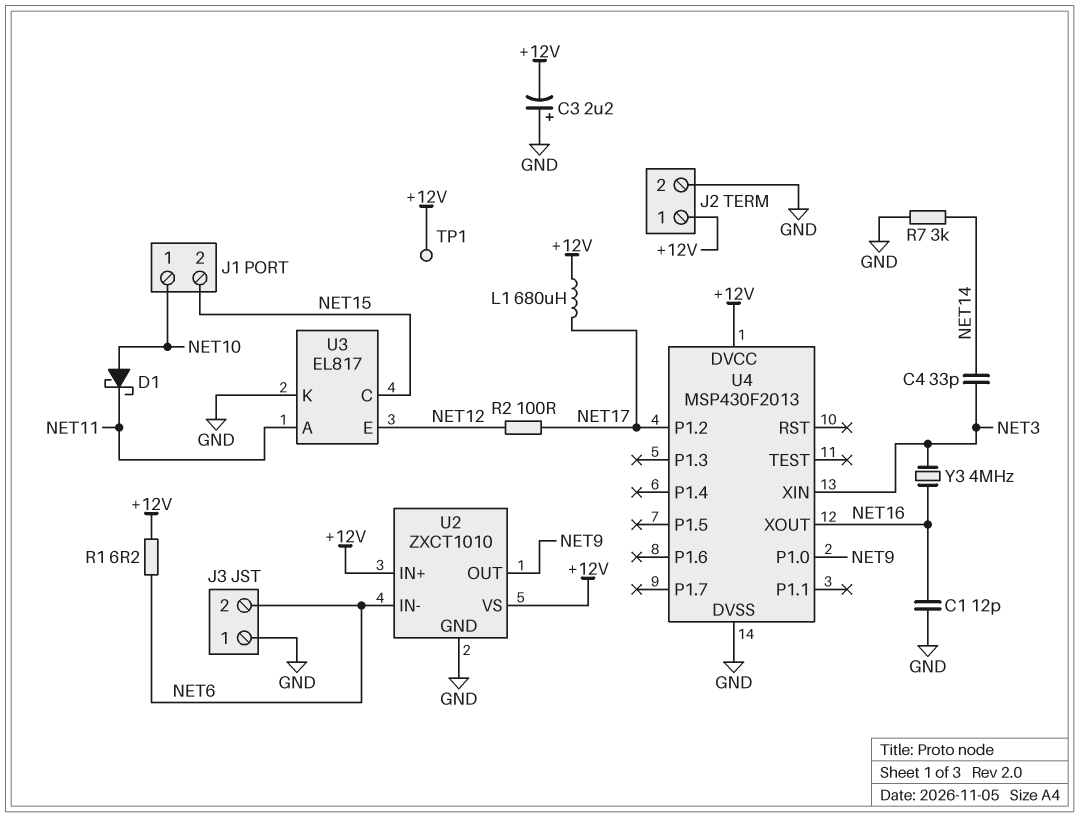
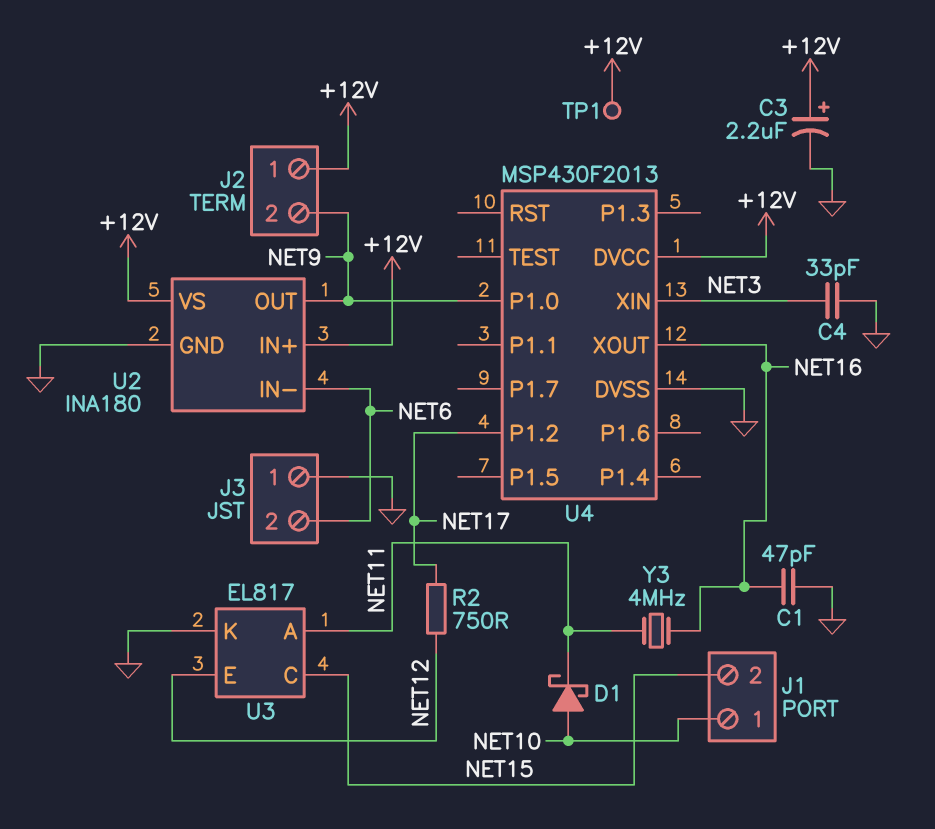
C1: 12pF (GND, NET16) -> 47pF (GND, NET16)
C3: 2.2uF (plus GND, minus +12V) -> 2.2uF (plus +12V, minus GND)
C4: 33pF (NET3, NET14) -> 33pF (GND, NET3)
J2 pin 2: GND -> NET9
L1: 680uH (+12V, NET17) -> none
R1: 6.2 (+12V, NET6) -> none
R2: 100 (NET12, NET17) -> 750 (NET12, NET17)
R7: 3k (GND, NET14) -> none
U2: ZXCT1010 -> INA180
Y3: 4MHz (NET3, NET16) -> 4MHz (NET11, NET16)

